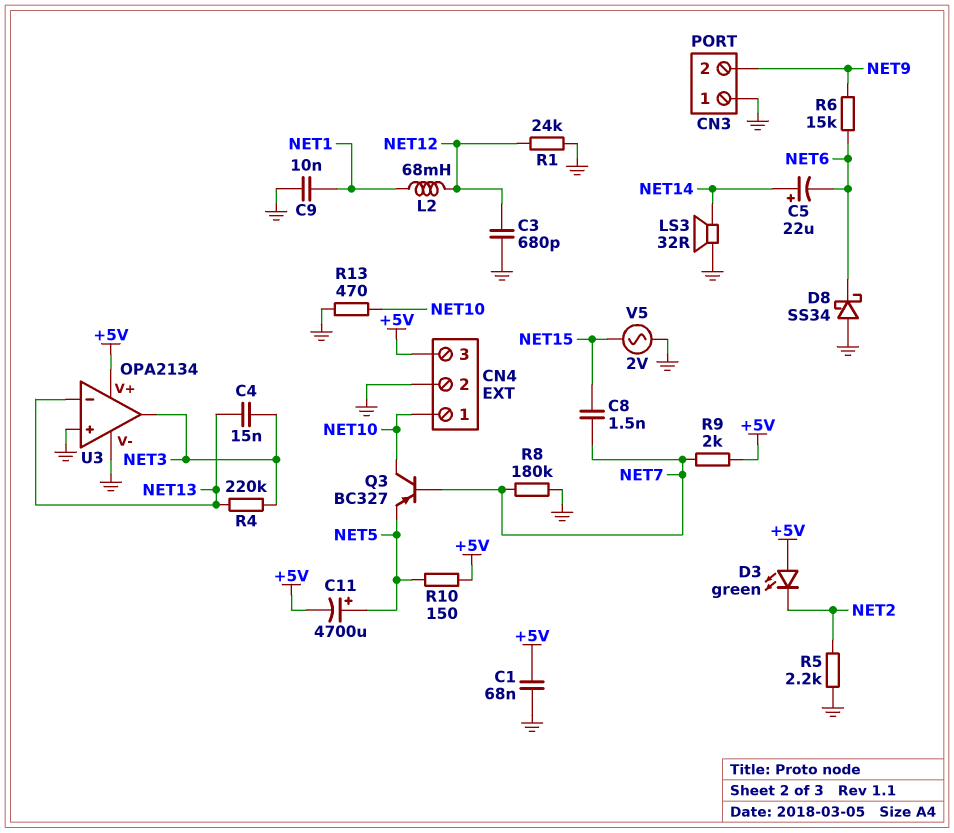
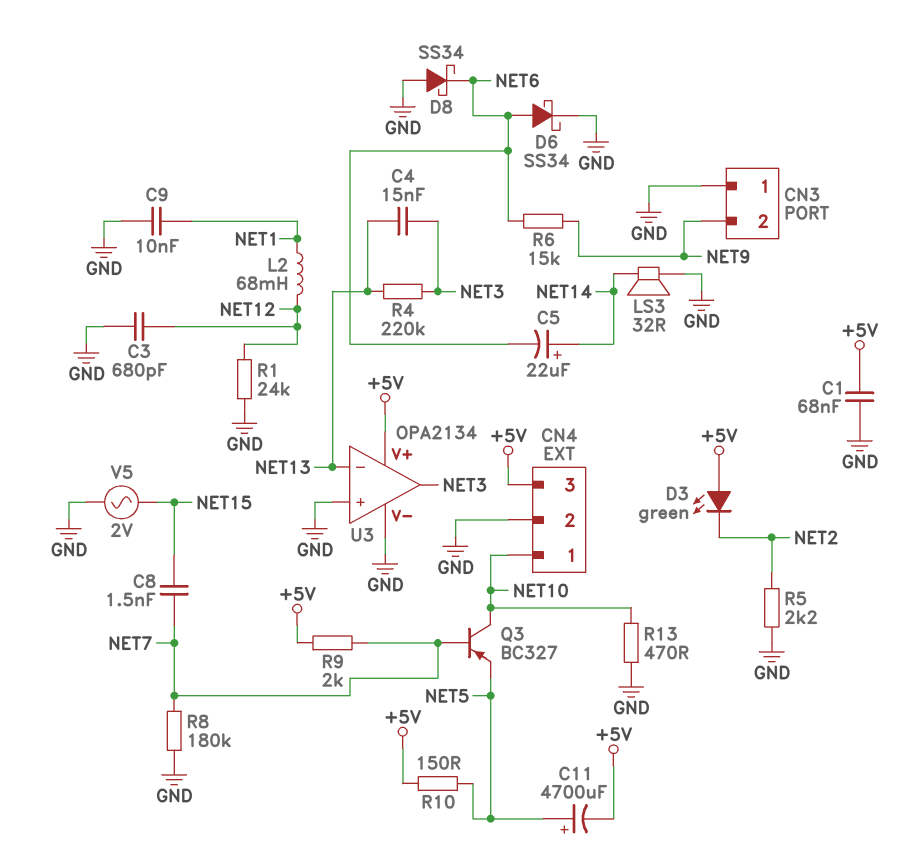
D6: none -> schottky SS34 (A NET6, K GND)

